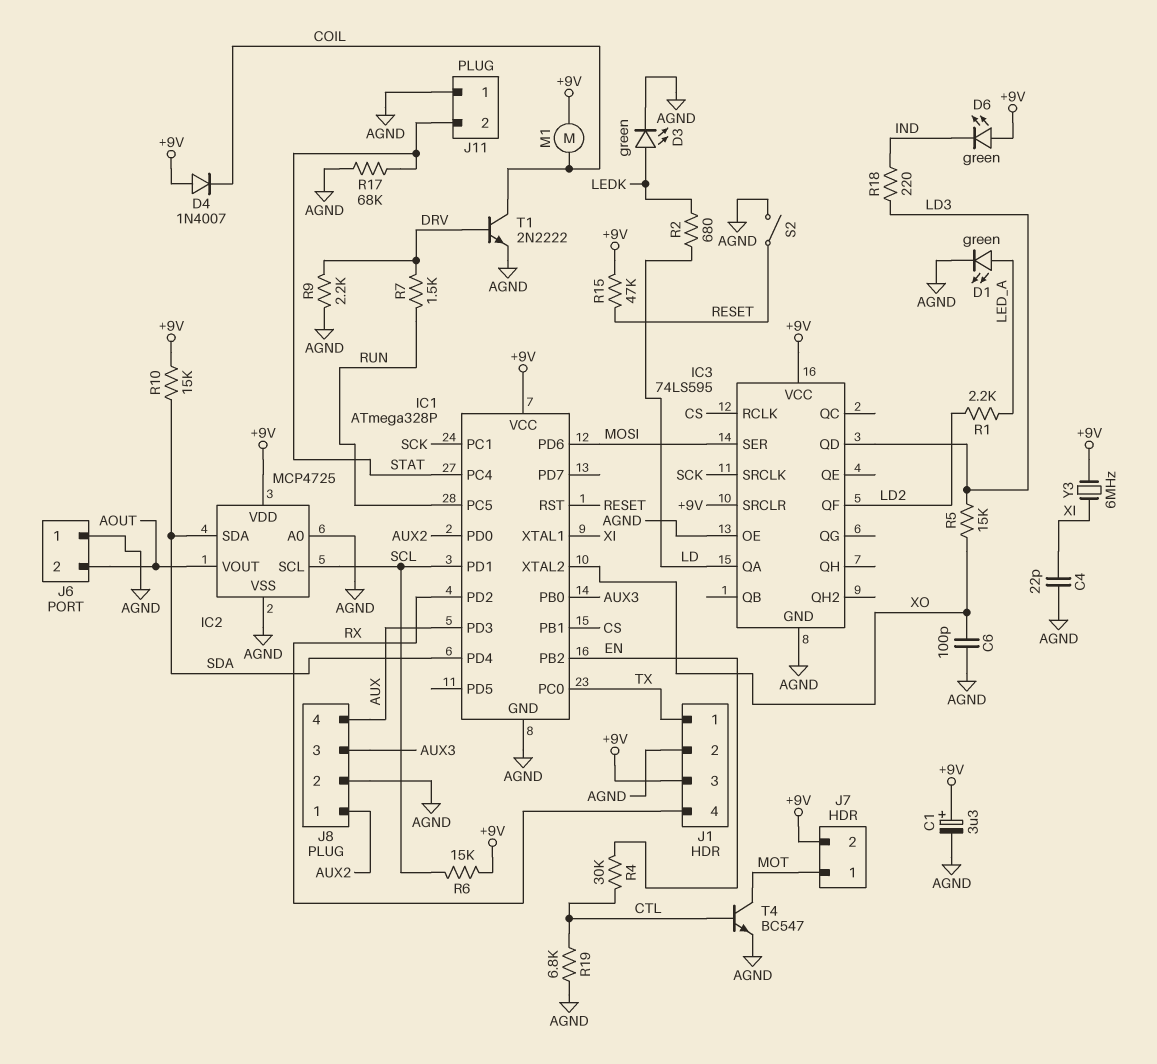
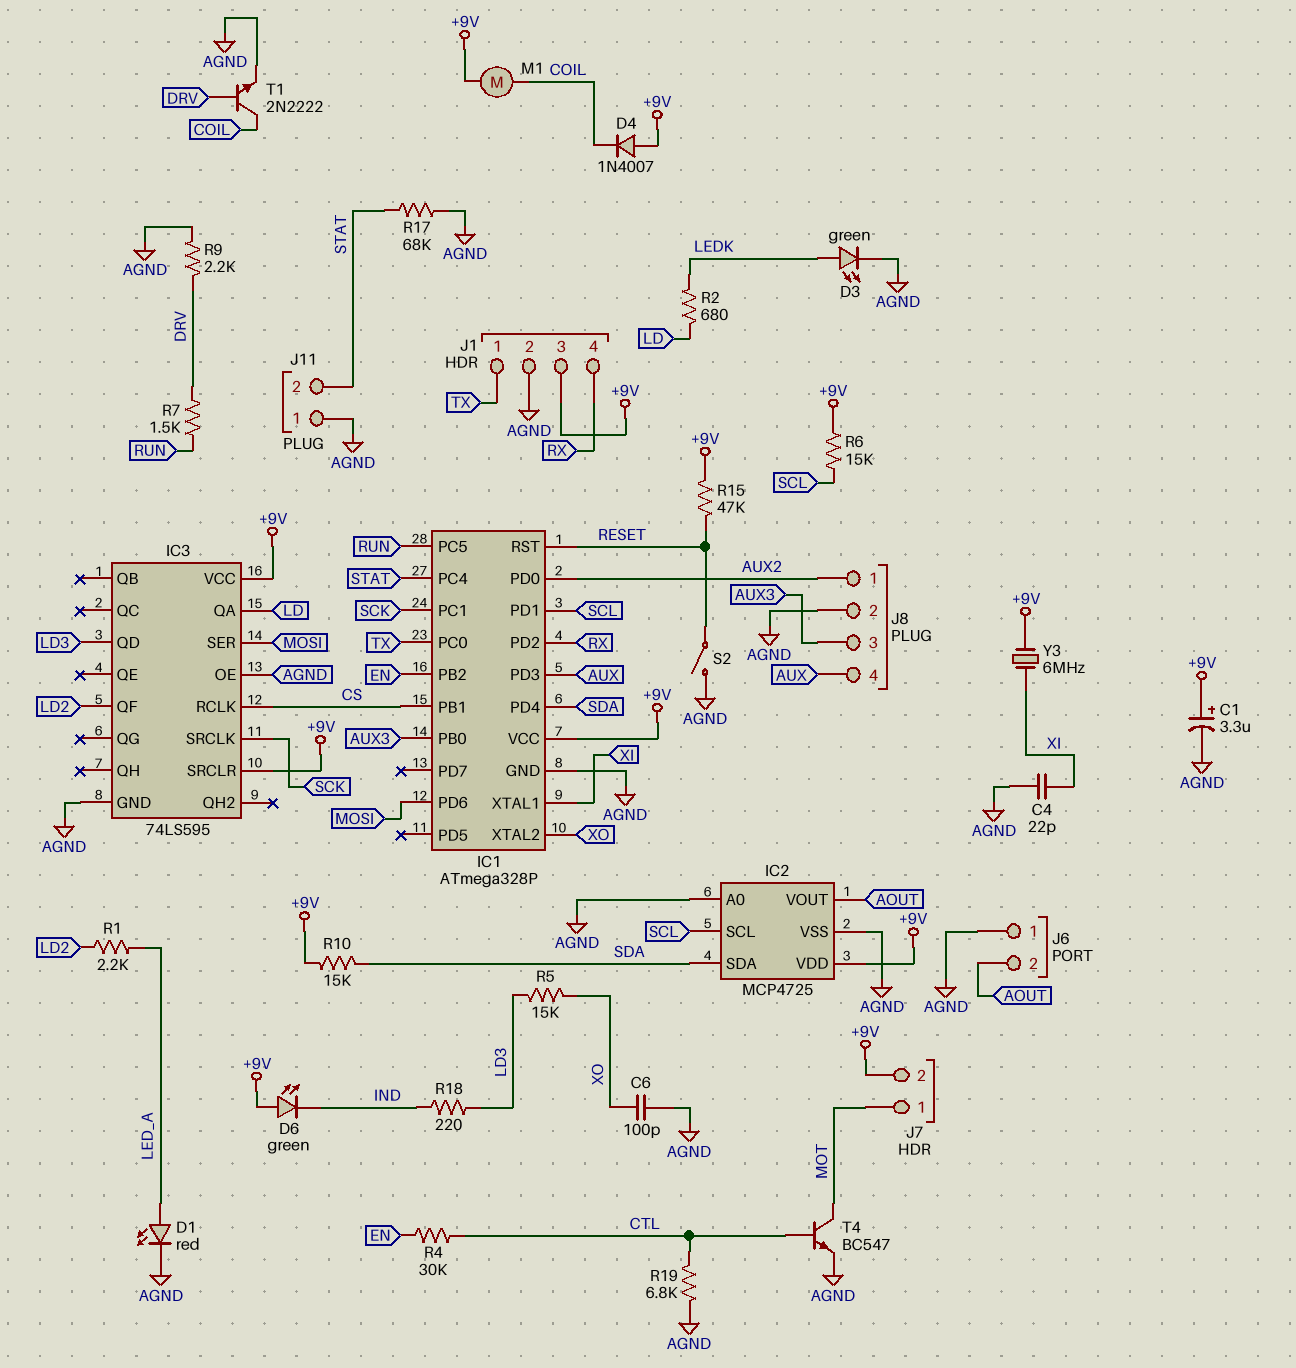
D1: LED green (A LED_A, K AGND) -> LED red (A LED_A, K AGND)

